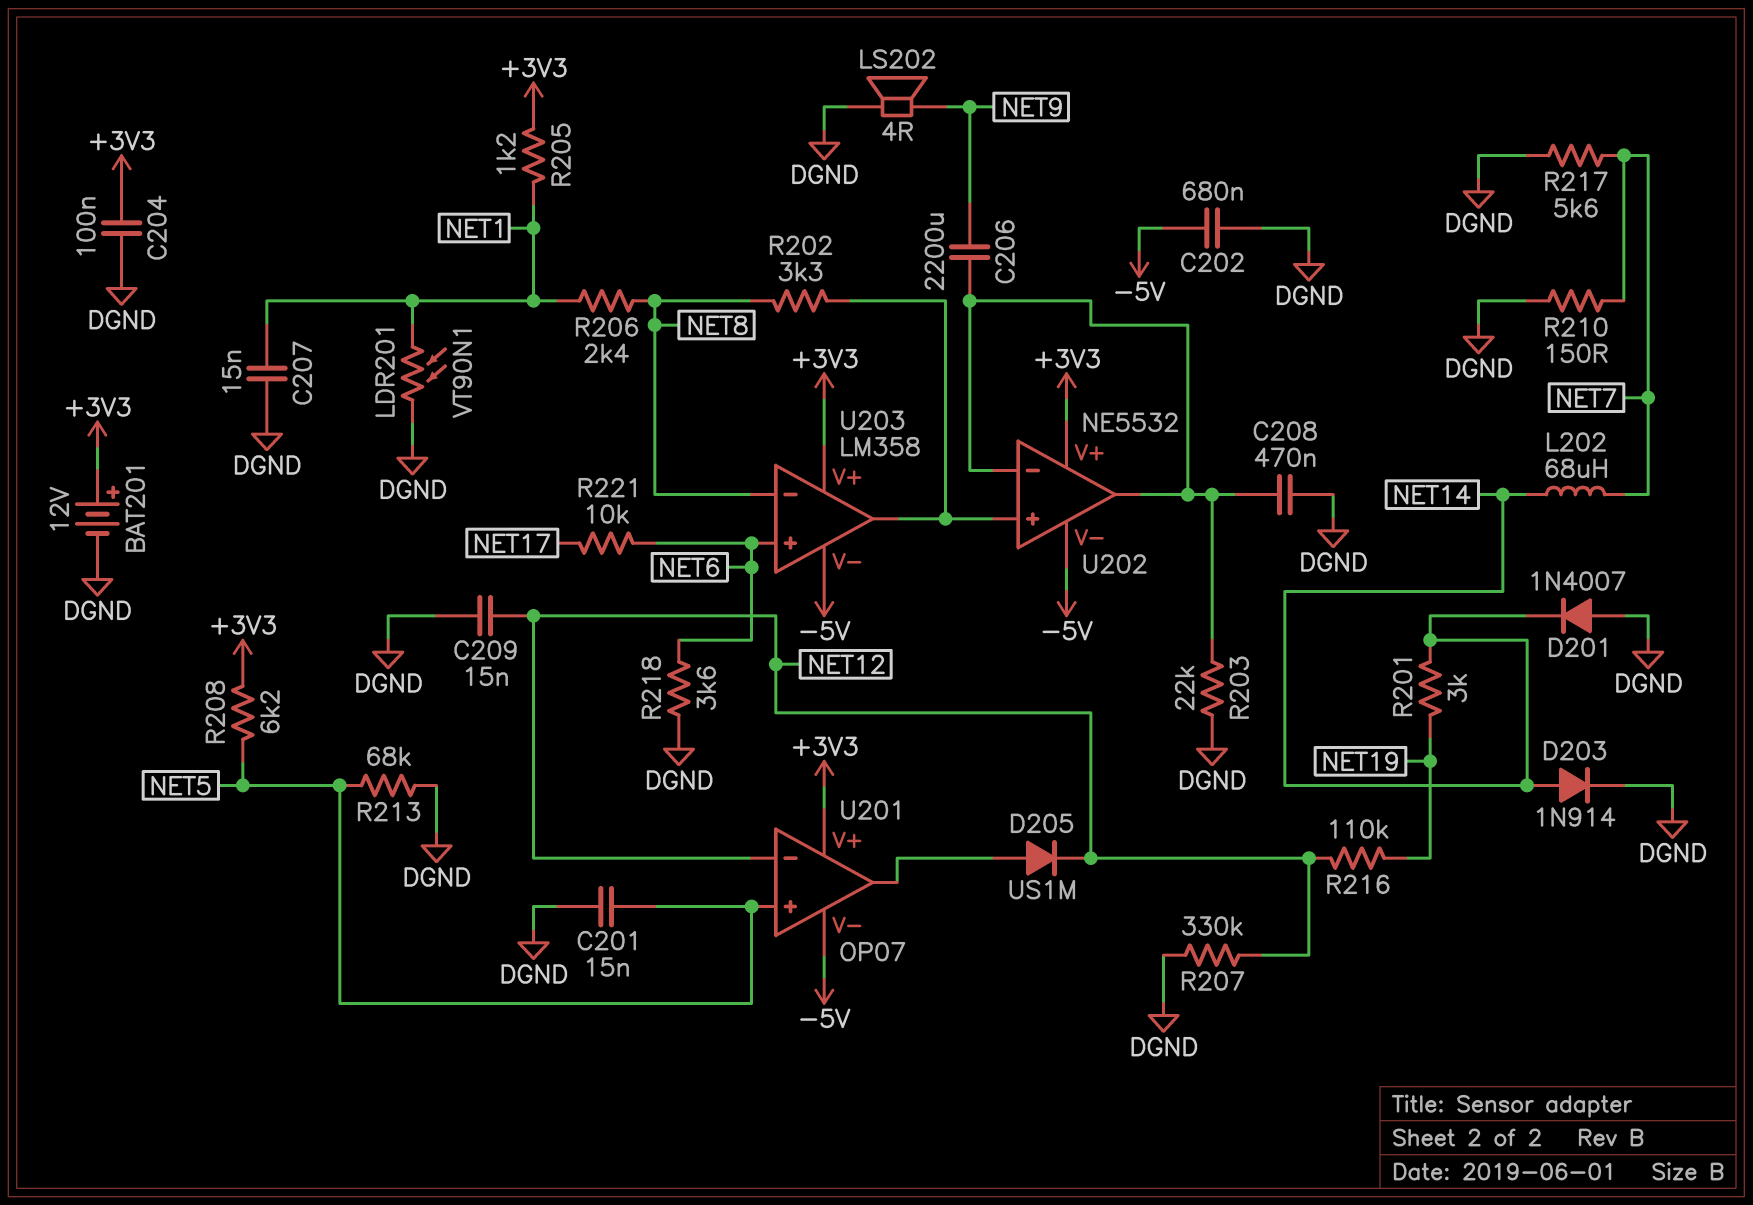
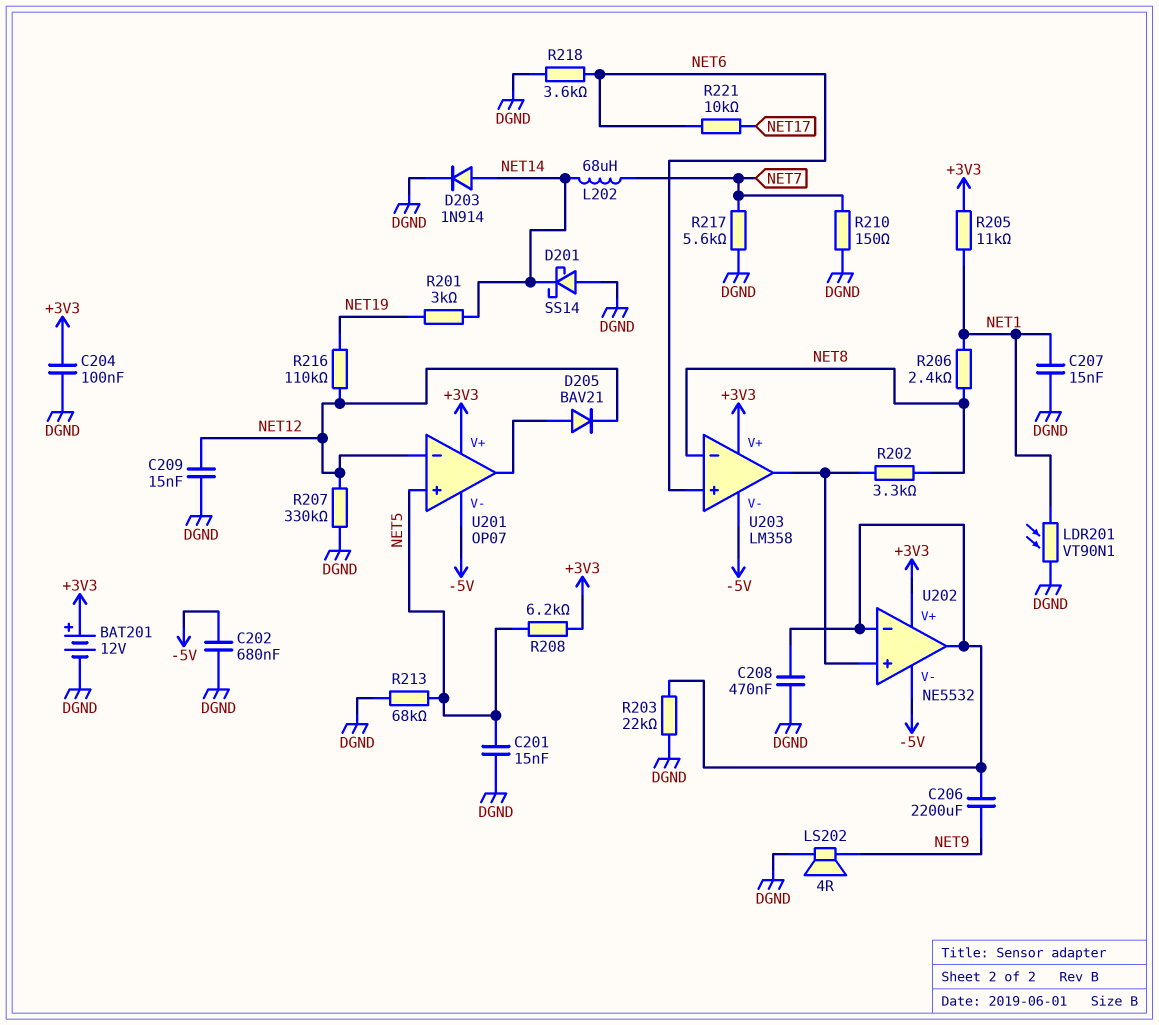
D201: diode 1N4007 (A DGND, K NET14) -> schottky SS14 (A DGND, K NET14)
D205: diode US1M (A U201/out, K NET12) -> diode BAV21 (A U201/out, K NET12)
R205: 1.2k (+3V3, NET1) -> 11k (+3V3, NET1)

